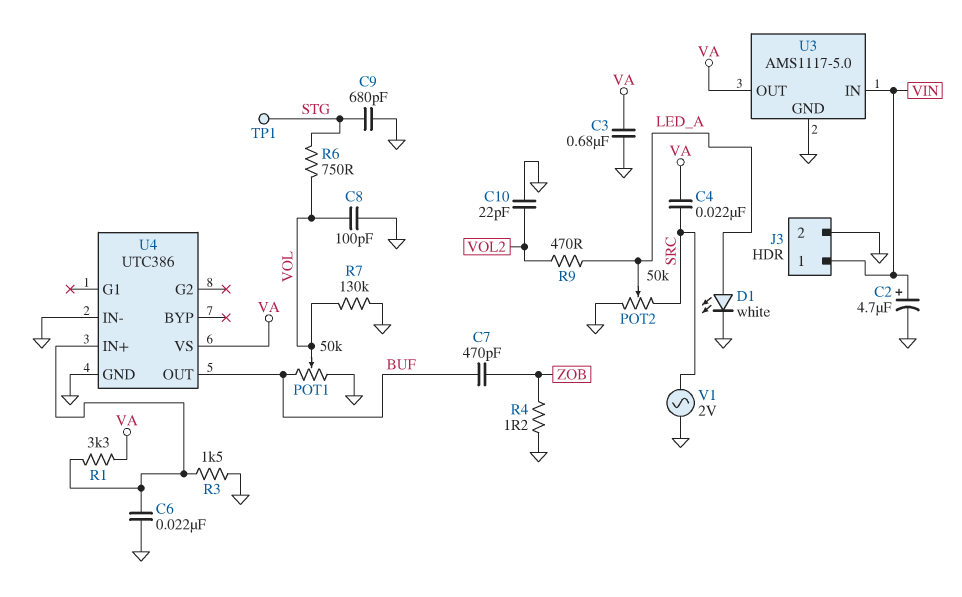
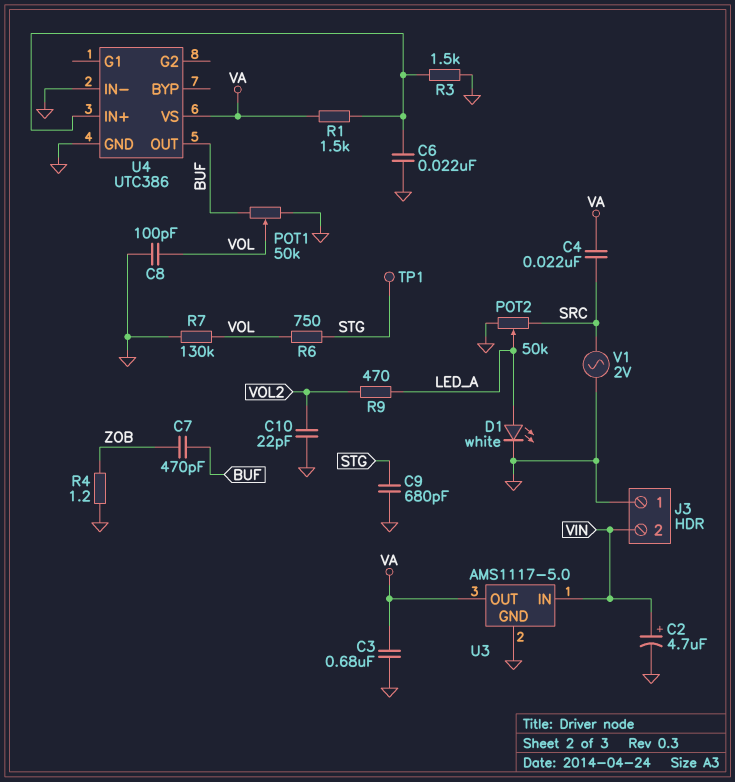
J3 pin 1: VIN -> GND
J3 pin 2: GND -> VIN
R1: 3.3k (U4/IN+, VA) -> 1.5k (U4/IN+, VA)

